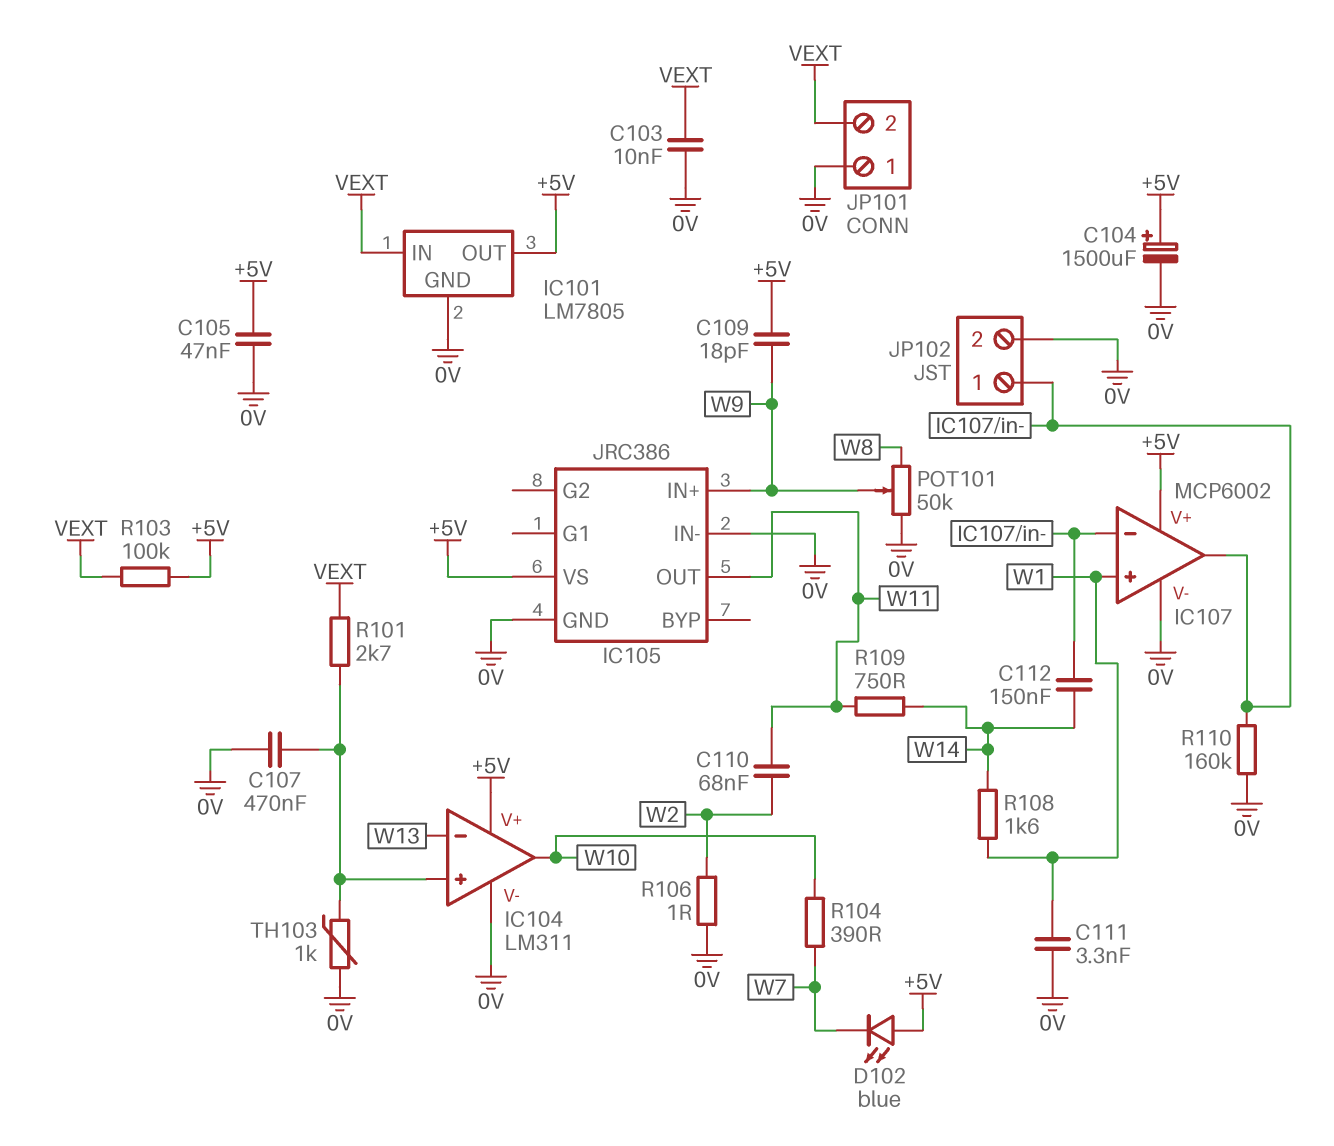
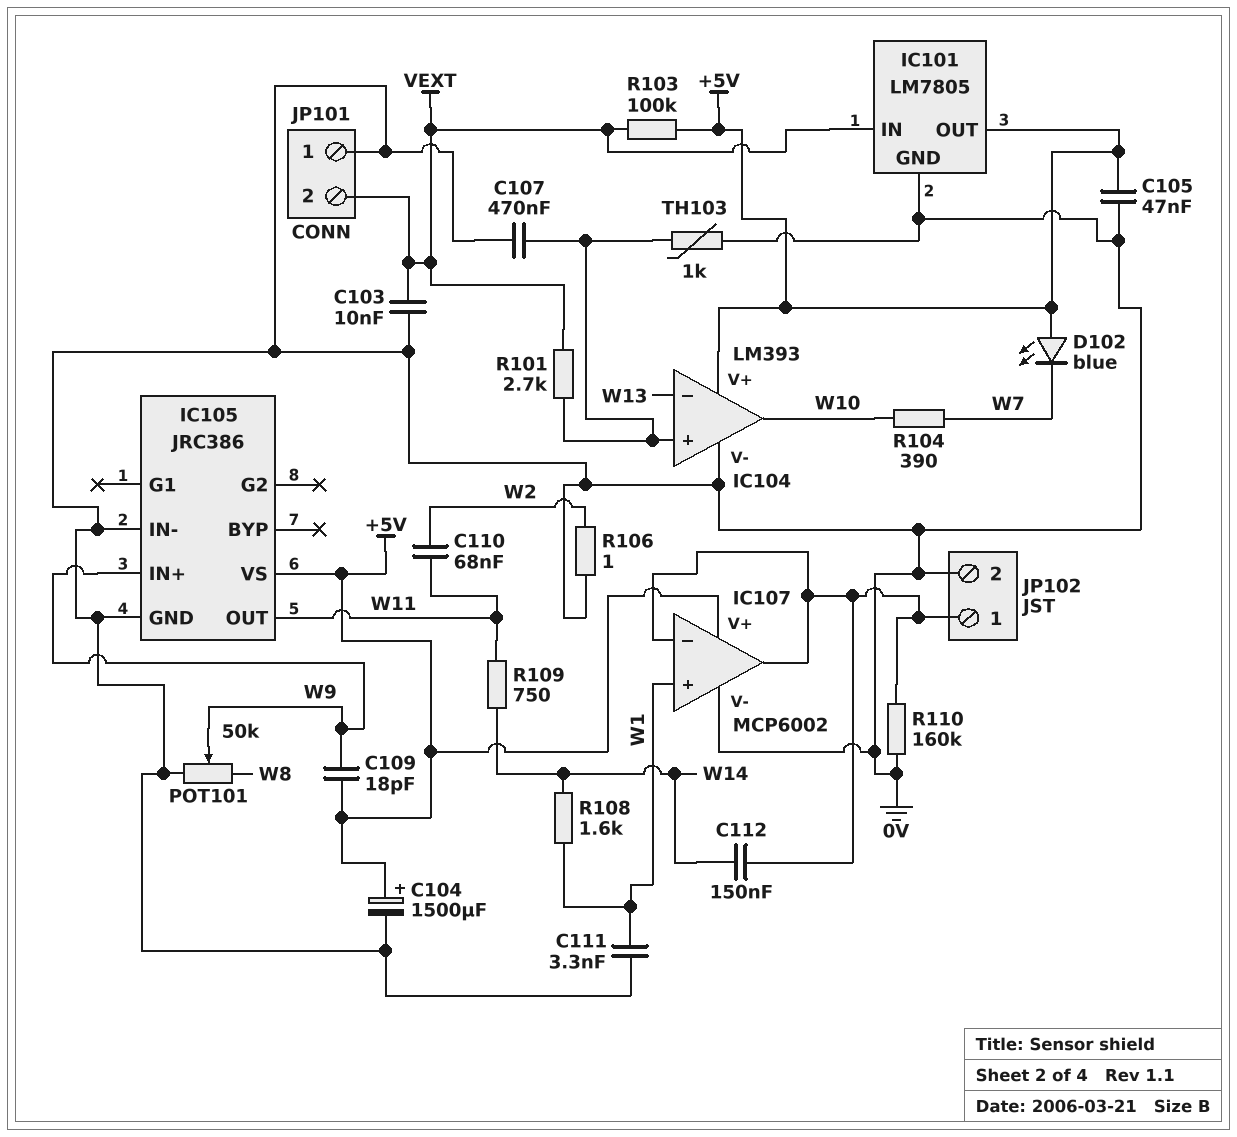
IC104: LM311 -> LM393

